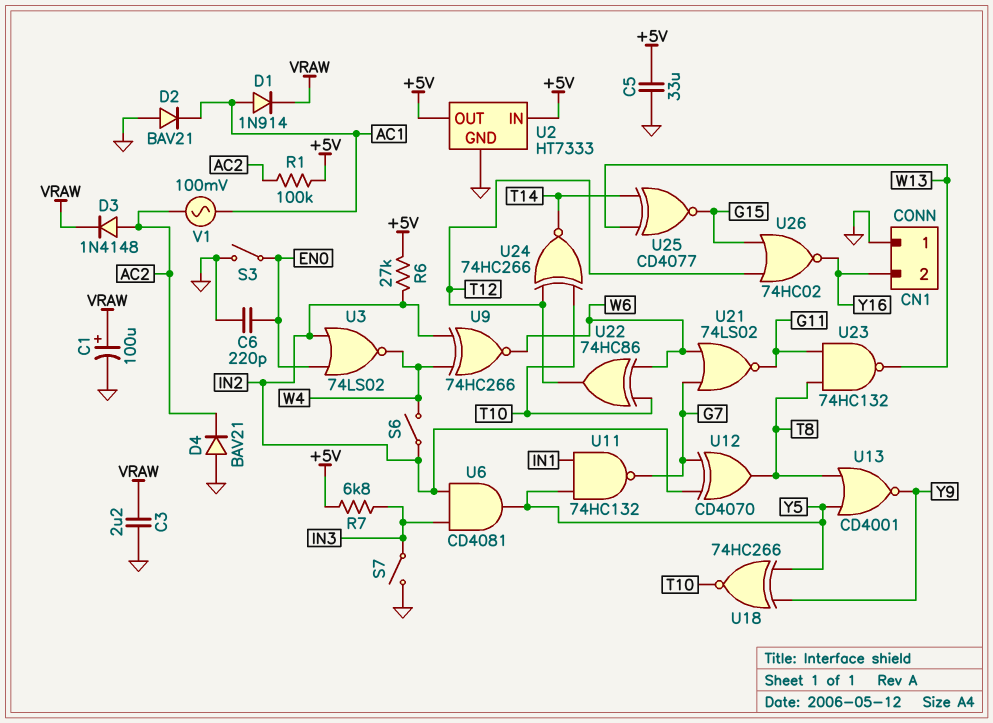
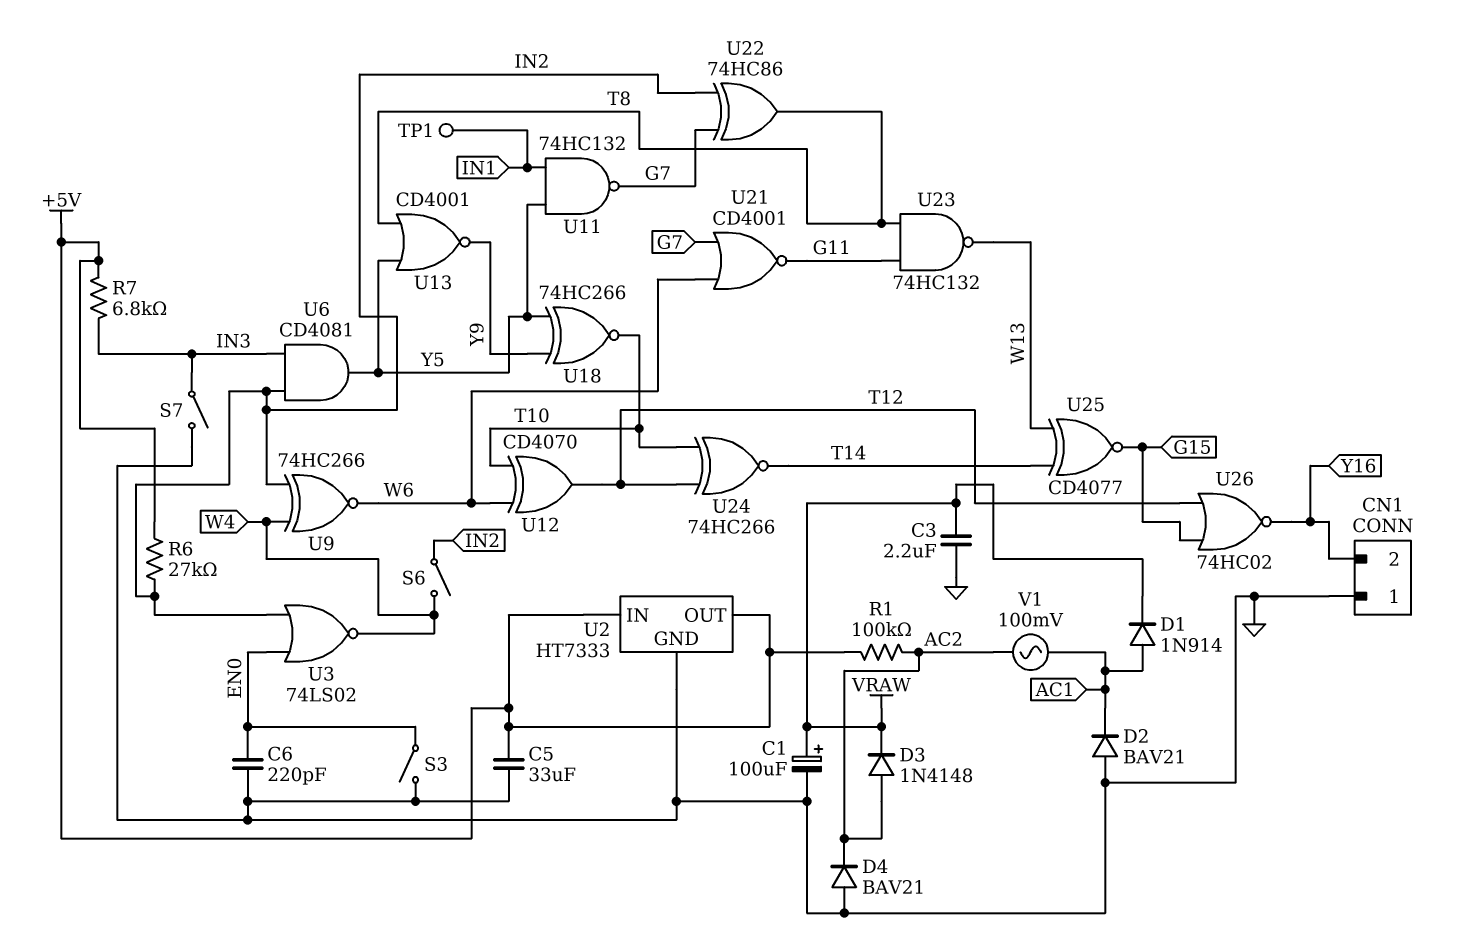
TP1: none -> test point (IN1)
U12: XOR CD4070 (in G7, in IN2, out T8) -> XOR CD4070 (in T10, in W6, out T12)
U21: NOR 74LS02 (in G7, in W6, out G11) -> NOR CD4001 (in G7, in W6, out G11)
U22: XOR 74HC86 (in T10, in W6, out T12) -> XOR 74HC86 (in G7, in IN2, out T8)

